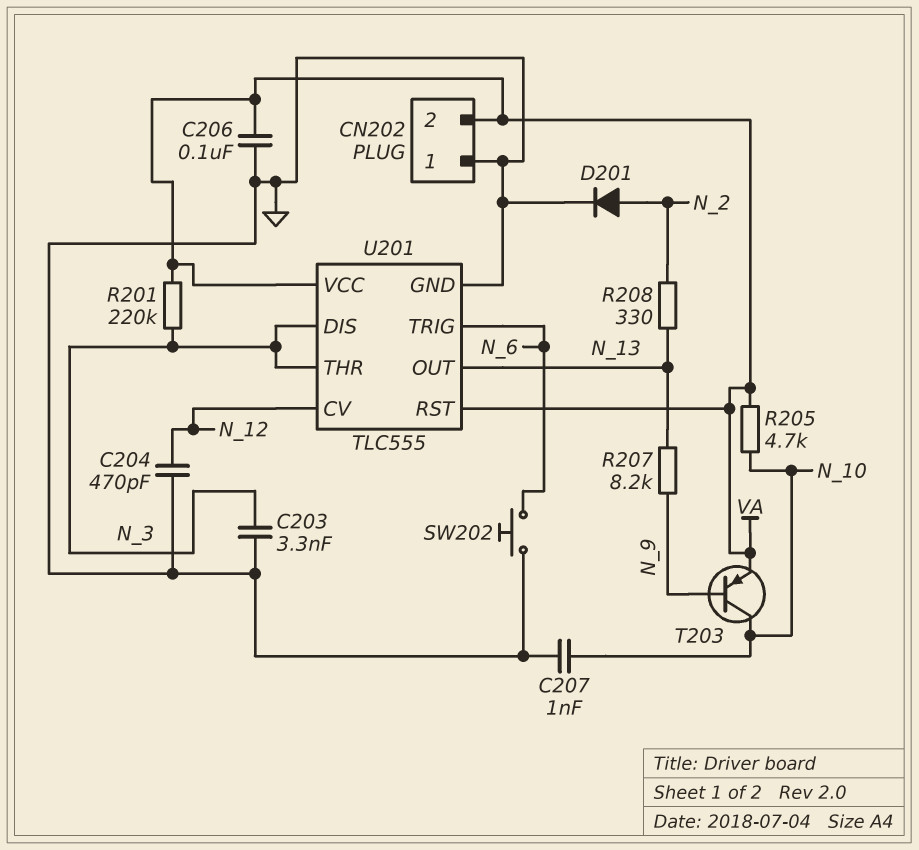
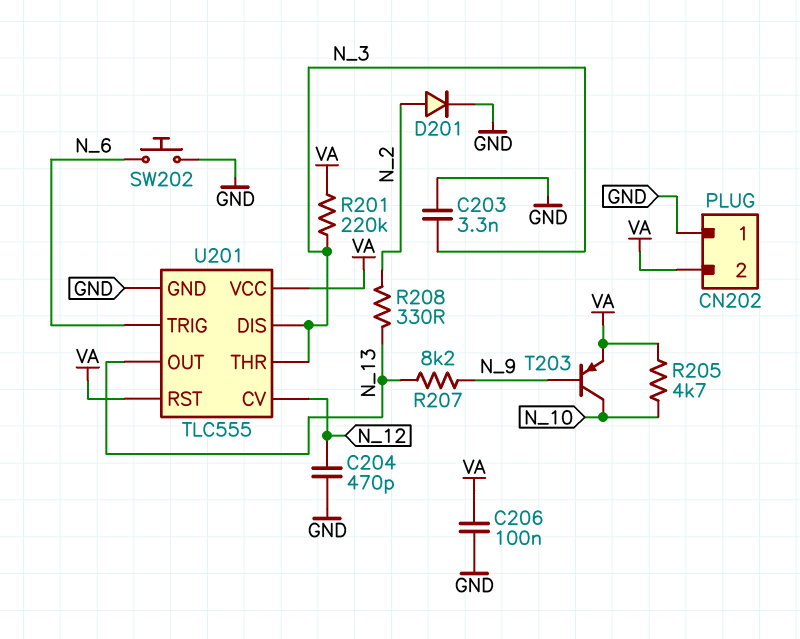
C207: 1nF (GND, N_10) -> none

